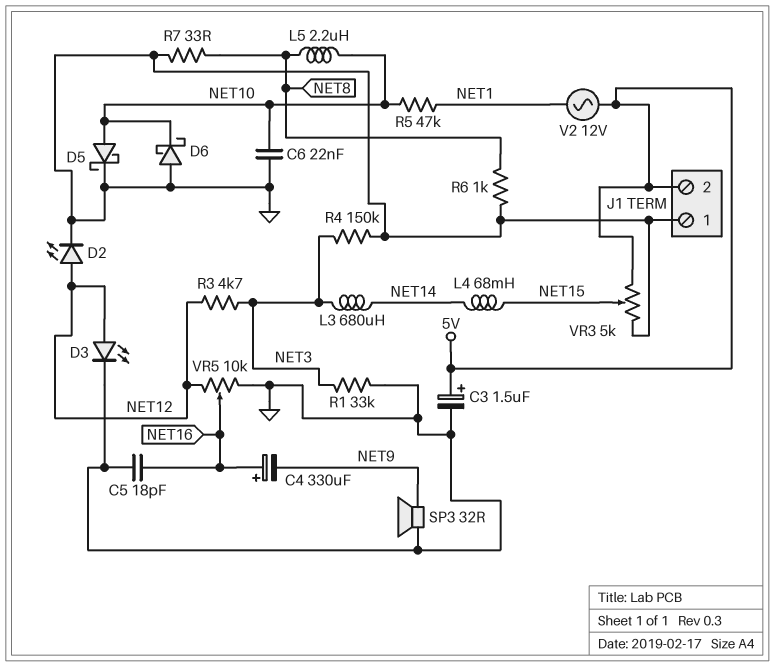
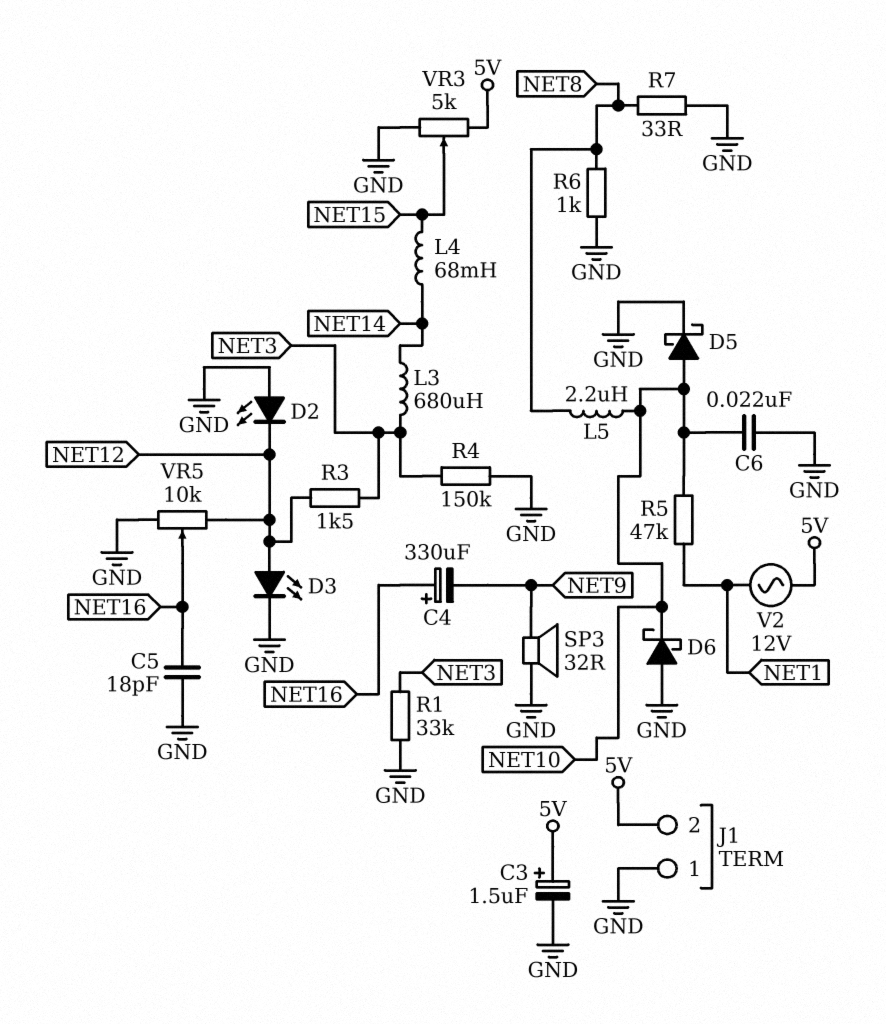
D2: LED (A NET12, K GND) -> LED (A GND, K NET12)
R3: 4.7k (NET3, NET12) -> 1.5k (NET3, NET12)

